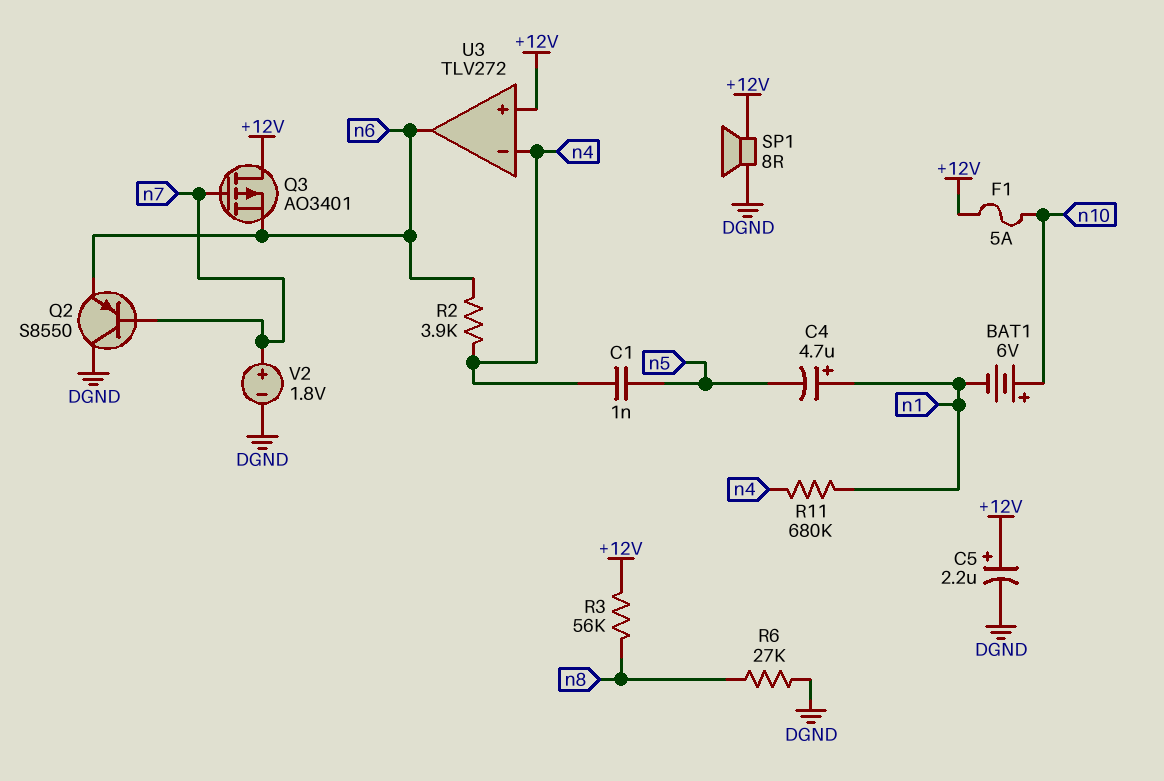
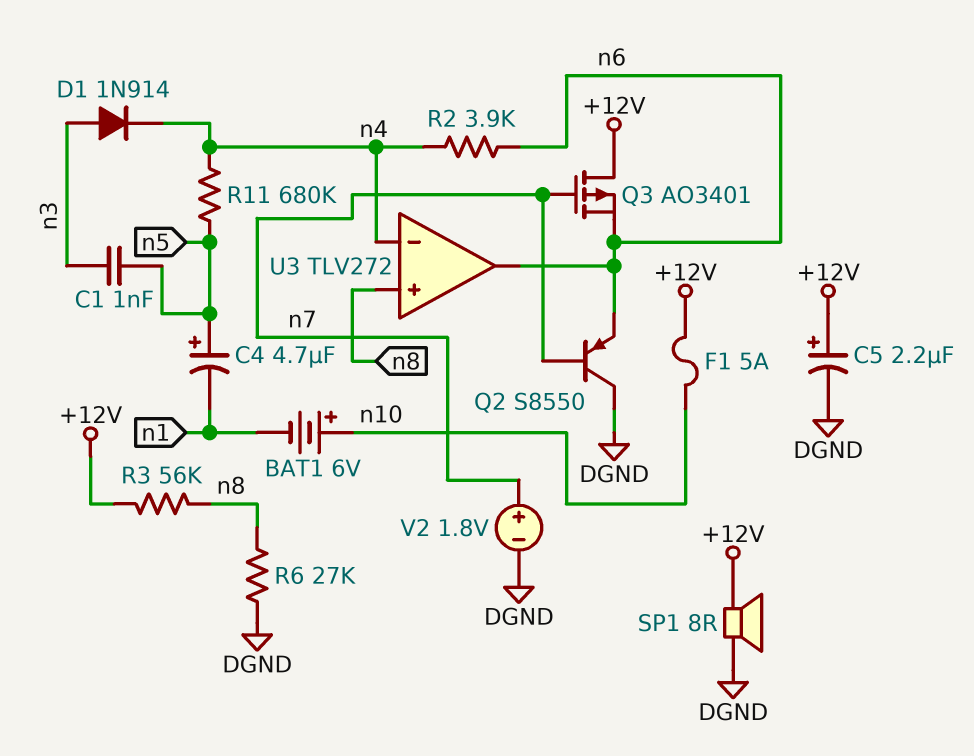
C1: 1nF (n4, n5) -> 1nF (n3, n5)
C4: 4.7uF (plus n1, minus n5) -> 4.7uF (plus n5, minus n1)
D1: none -> diode 1N914 (A n3, K n4)
R11: 680k (n1, n4) -> 680k (n4, n5)
U3 pin in+: +12V -> n8

